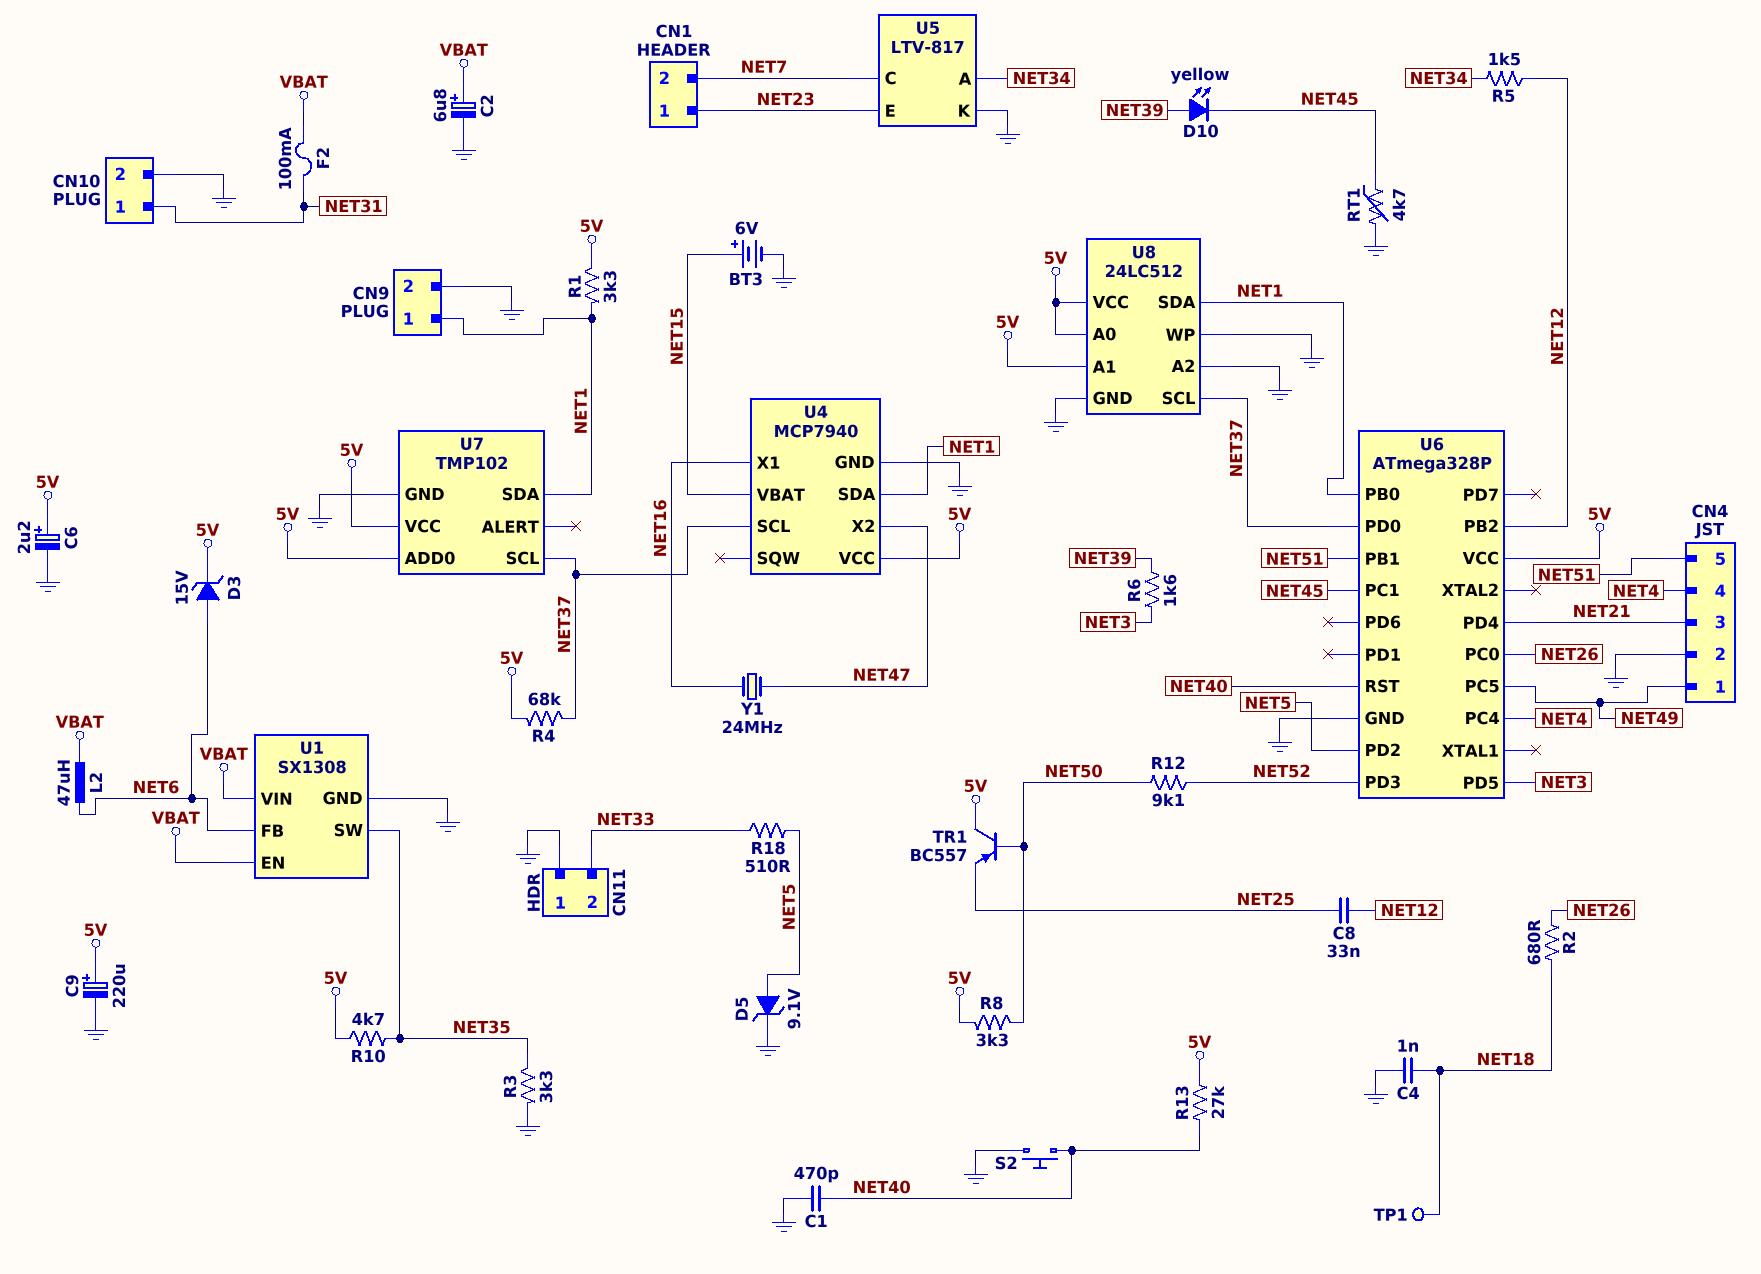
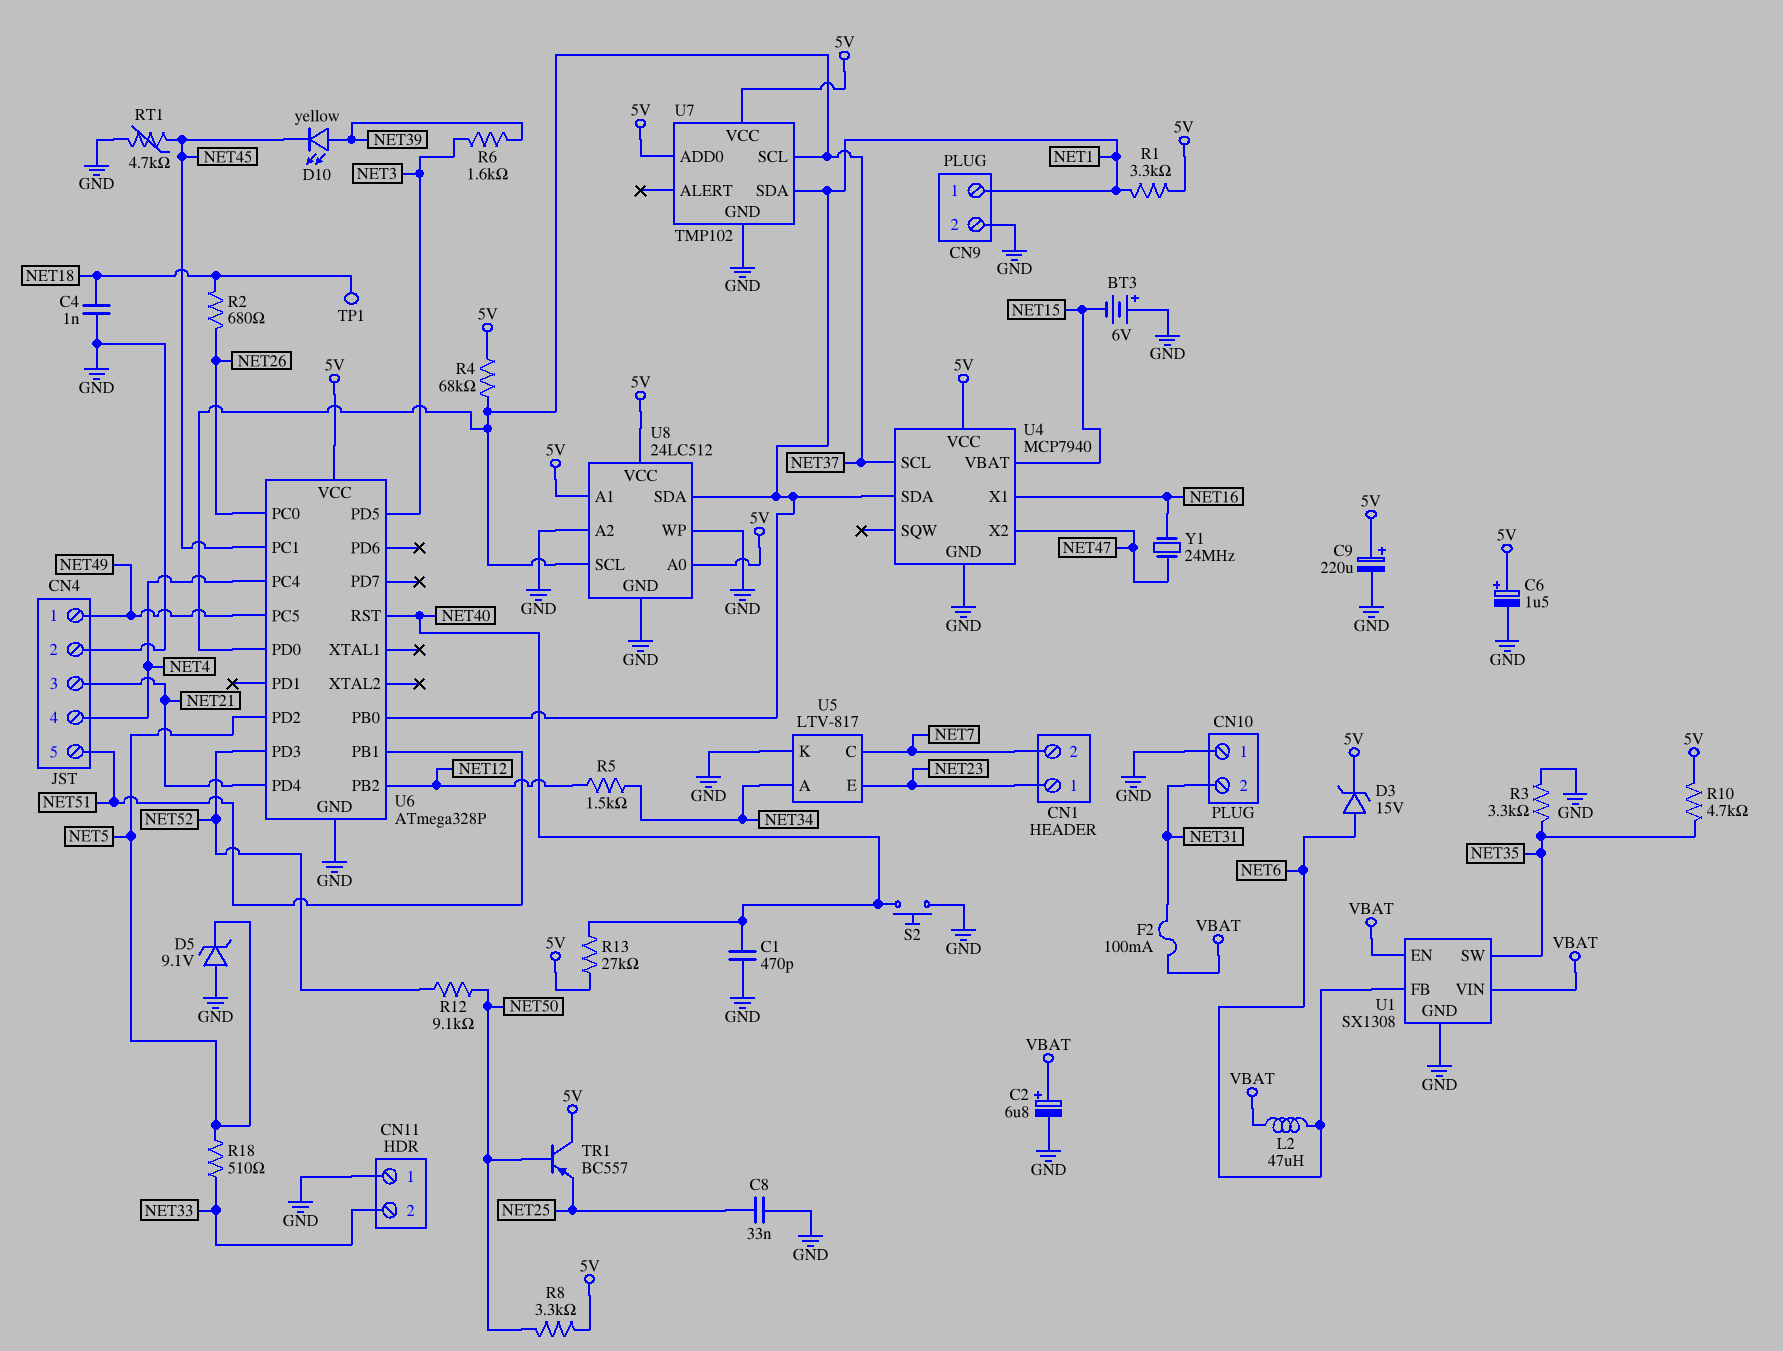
BT3: 6V (plus NET15, minus GND) -> 6V (plus GND, minus NET15)
C6: 2.2uF (plus 5V, minus GND) -> 1.5uF (plus 5V, minus GND)
C8: 33nF (NET12, NET25) -> 33nF (GND, NET25)
CN10 pin 1: NET31 -> GND
CN10 pin 2: GND -> NET31
D5: zener 9.1V (A NET5, K GND) -> zener 9.1V (A GND, K NET5)

